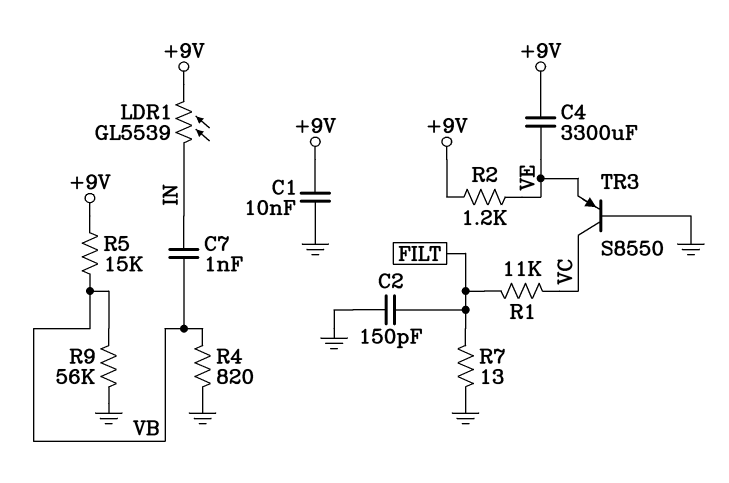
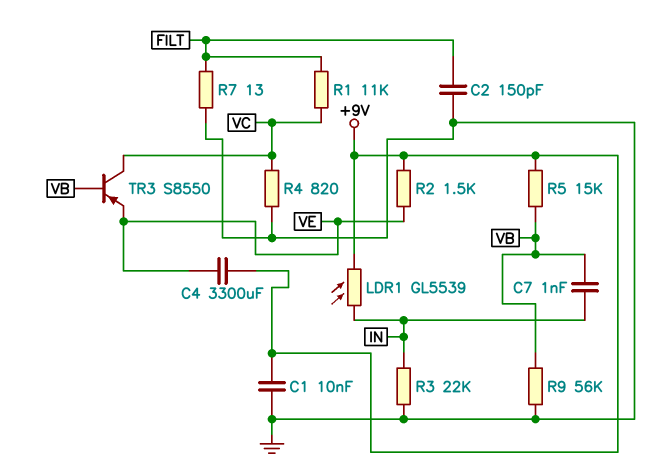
R2: 1.2k (+9V, VE) -> 1.5k (+9V, VE)
R3: none -> 22k (GND, IN)
R4: 820 (GND, VB) -> 820 (GND, VC)
TR3: PNP S8550 (B GND, C VC, E VE) -> PNP S8550 (B VB, C VC, E VE)

